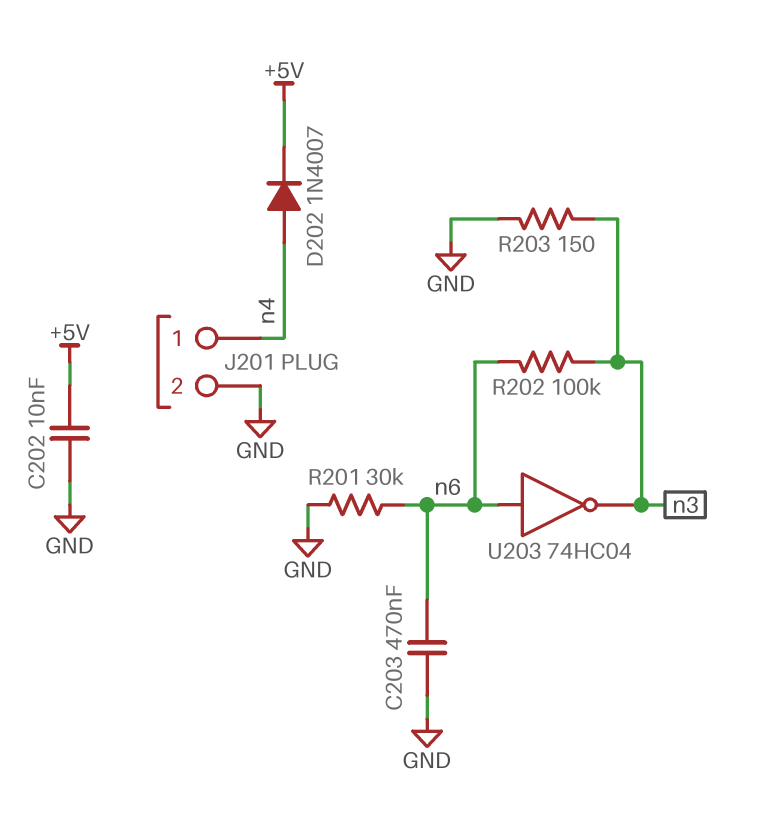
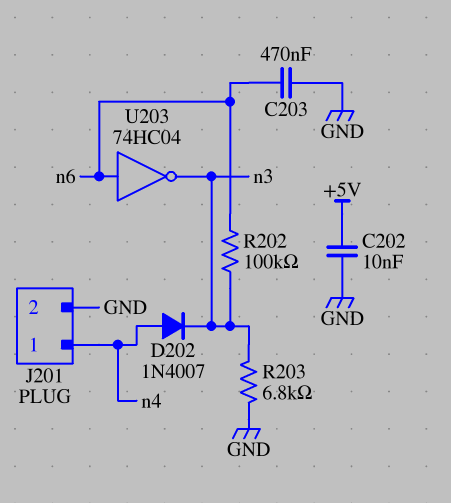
D202: diode 1N4007 (A n4, K +5V) -> diode 1N4007 (A n4, K n3)
R201: 30k (GND, n6) -> none
R203: 150 (GND, n3) -> 6.8k (GND, n3)

